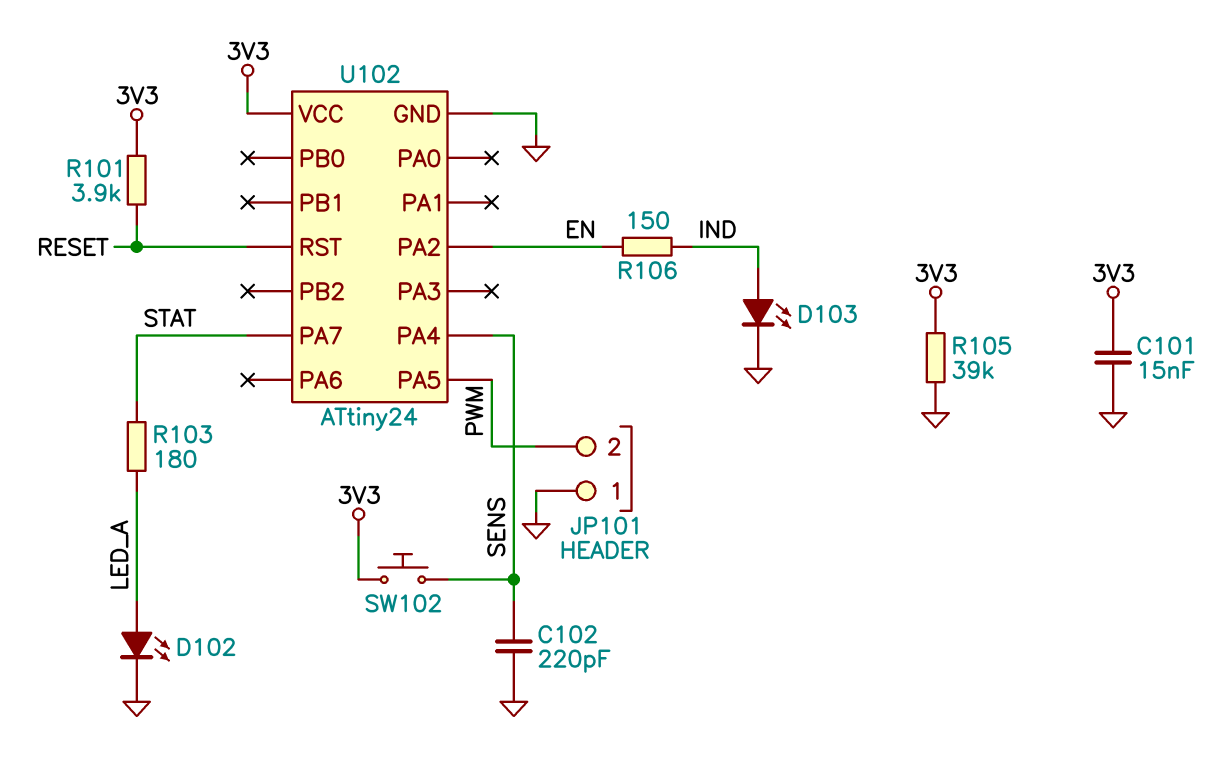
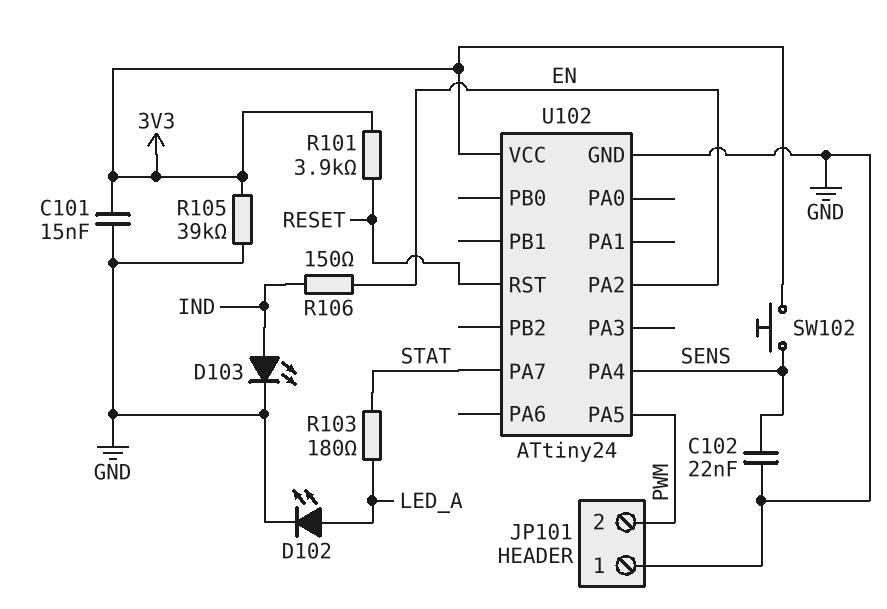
C102: 220pF (GND, SENS) -> 22nF (GND, SENS)

